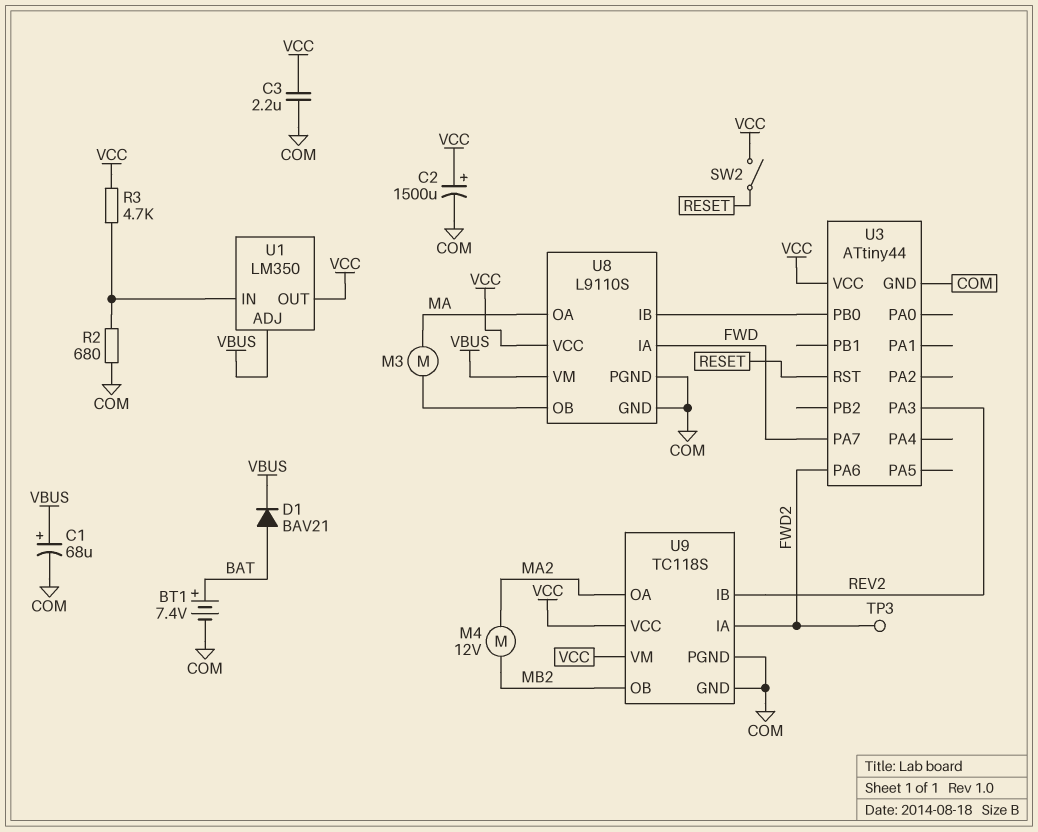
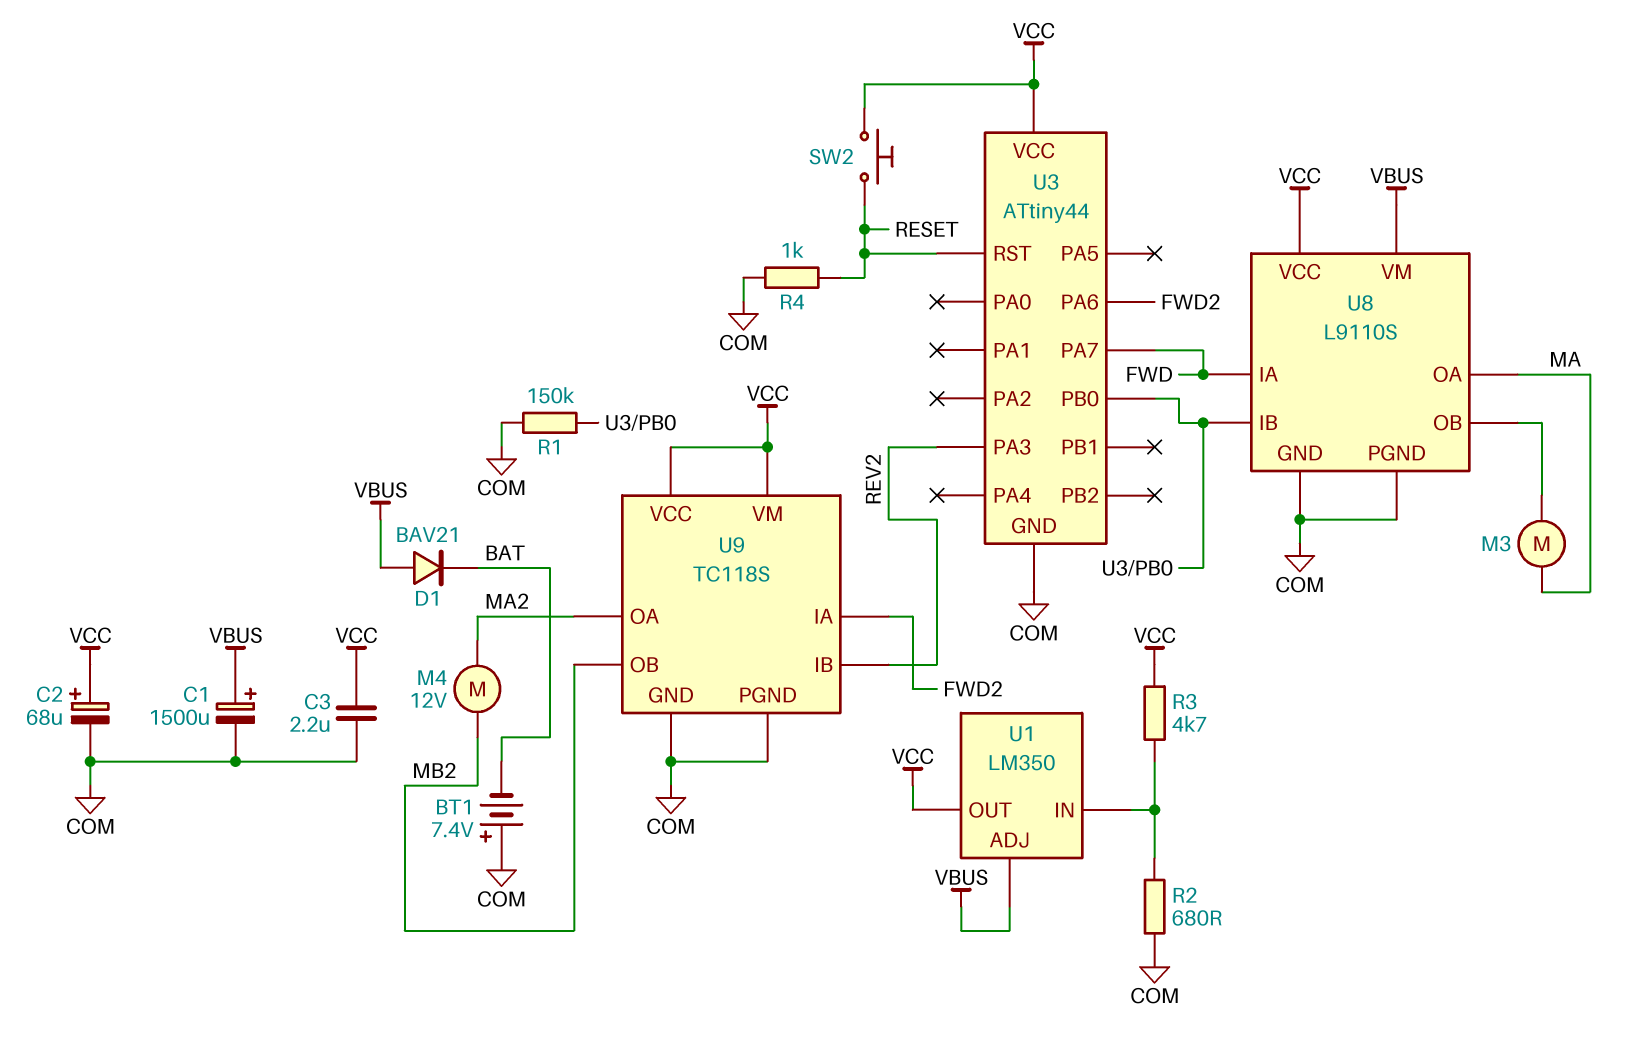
BT1: 7.4V (plus BAT, minus COM) -> 7.4V (plus COM, minus BAT)
C1: 68uF (plus VBUS, minus COM) -> 1500uF (plus VBUS, minus COM)
C2: 1500uF (plus VCC, minus COM) -> 68uF (plus VCC, minus COM)
D1: diode BAV21 (A BAT, K VBUS) -> diode BAV21 (A VBUS, K BAT)
R1: none -> 150k (COM, U3/PB0)
R4: none -> 1k (COM, RESET)
SW2: switch (RESET, VCC) -> button (RESET, VCC)
TP3: test point (FWD2) -> none

